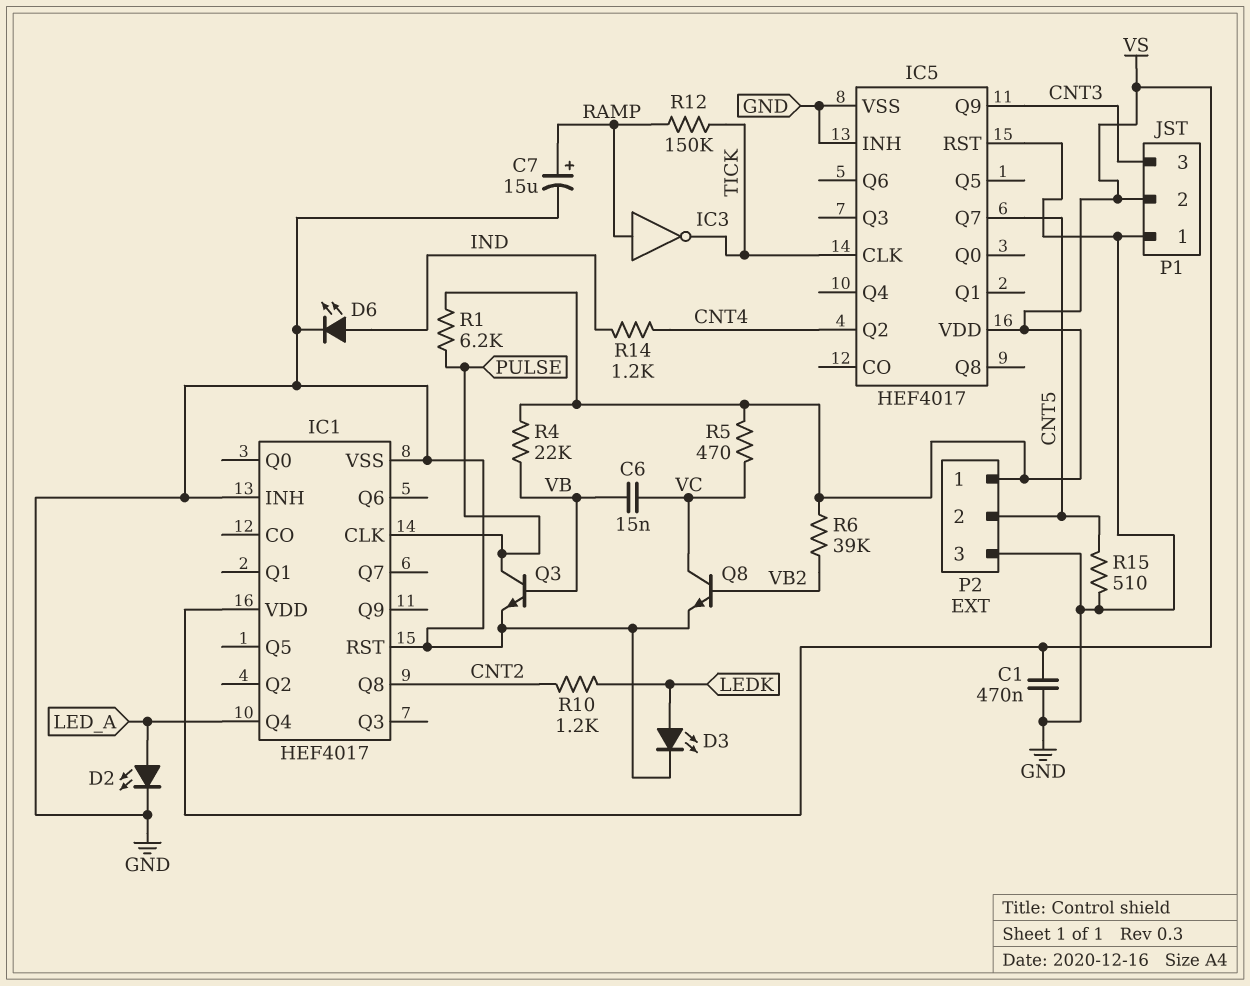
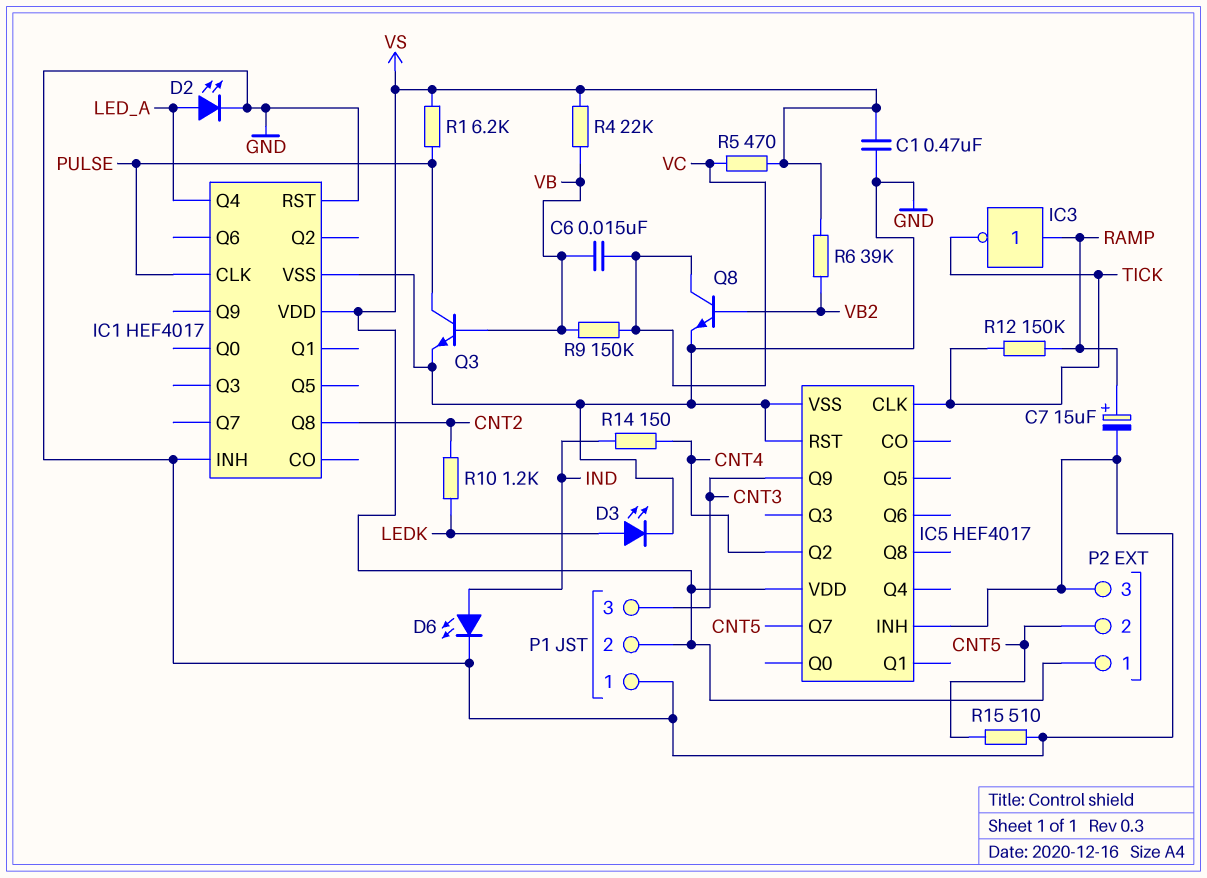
R9: none -> 150k (VB, VC)
R14: 1.2k (CNT4, IND) -> 150 (CNT4, IND)

